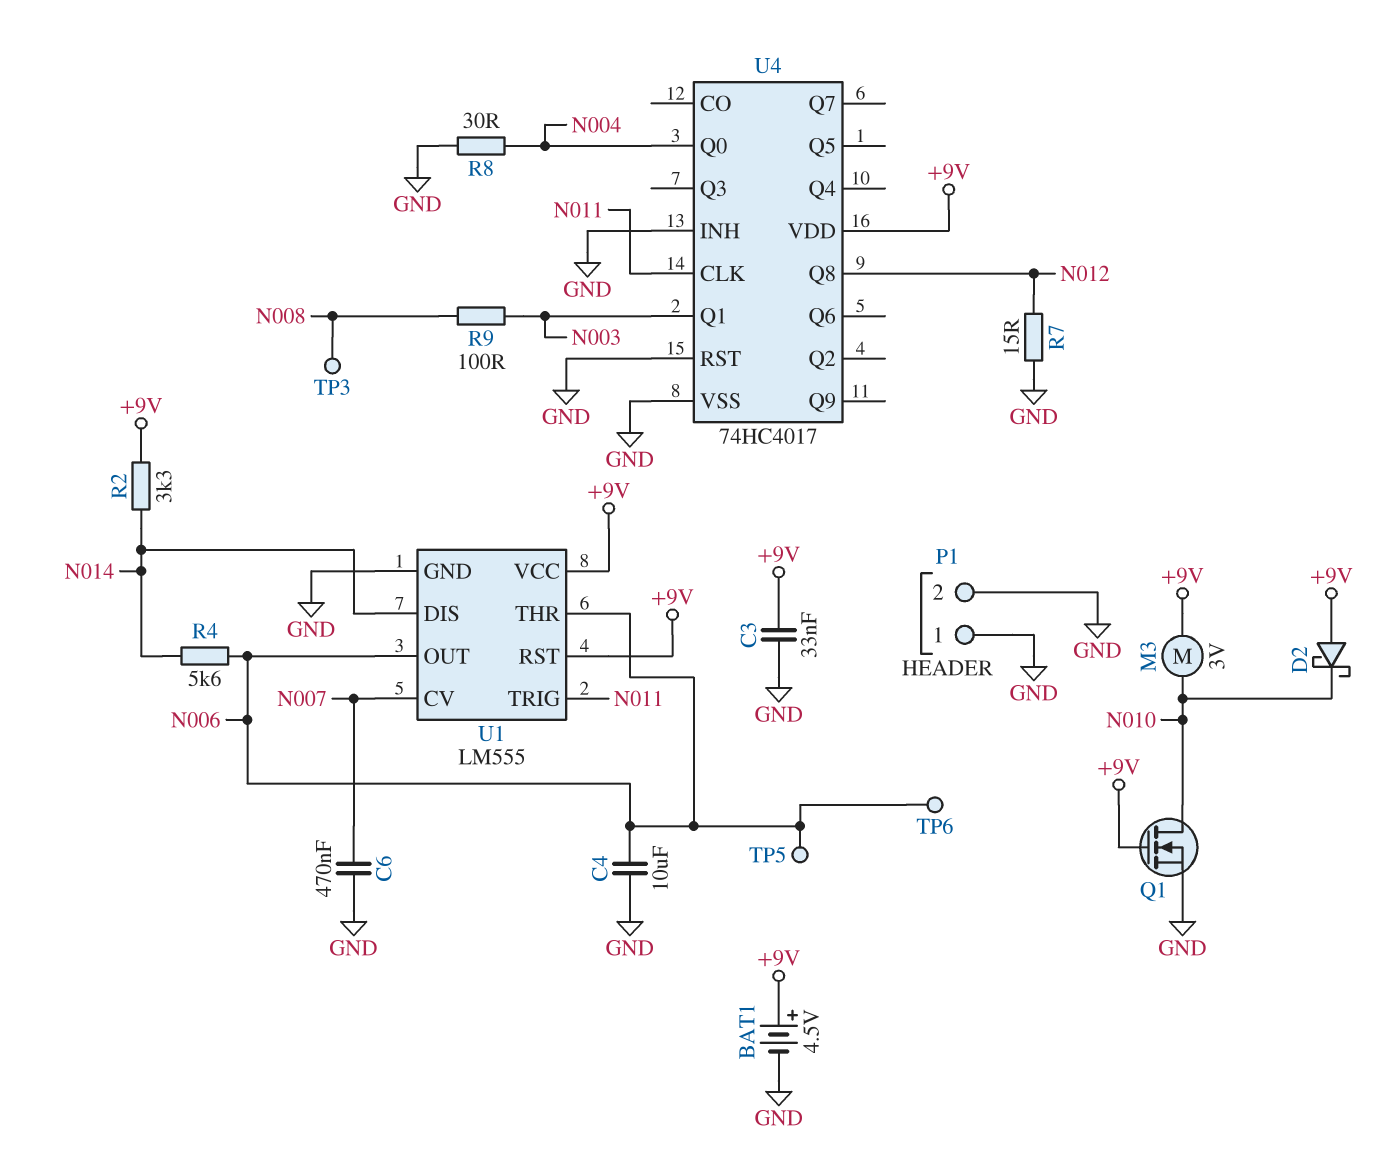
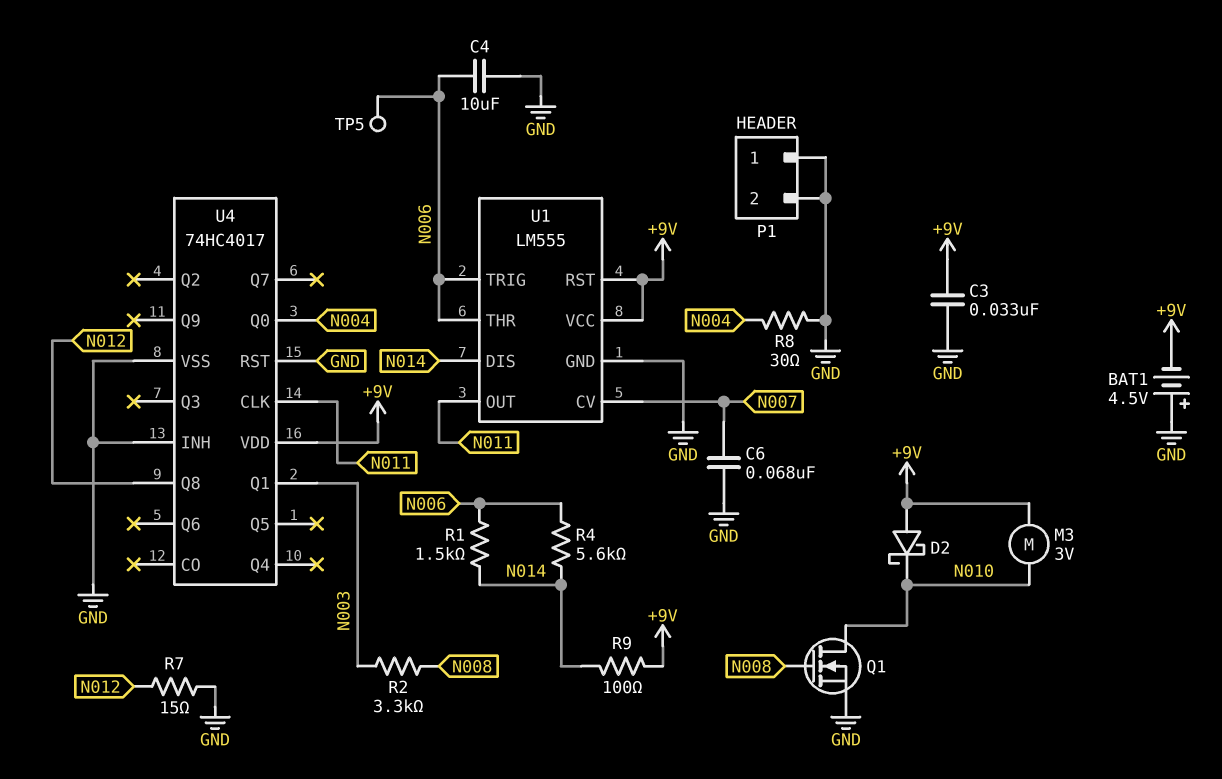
BAT1: 4.5V (plus +9V, minus GND) -> 4.5V (plus GND, minus +9V)
C6: 470nF (GND, N007) -> 68nF (GND, N007)
Q1: NMOS (G +9V, D N010, S GND) -> NMOS (G N008, D N010, S GND)
R1: none -> 1.5k (N006, N014)
R2: 3.3k (+9V, N014) -> 3.3k (N003, N008)
R9: 100 (N003, N008) -> 100 (+9V, N014)
TP3: test point (N008) -> none
TP6: test point (N006) -> none
U1 pin OUT: N006 -> N011
U1 pin TRIG: N011 -> N006

